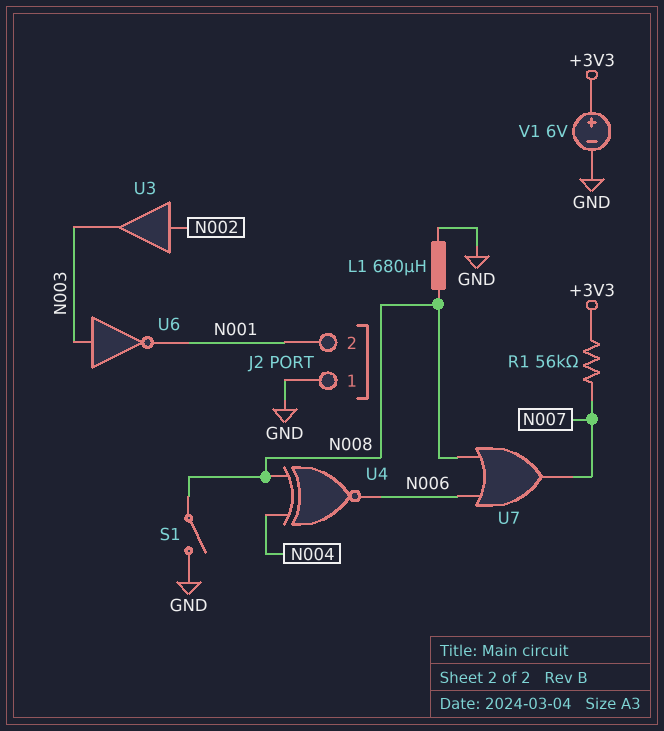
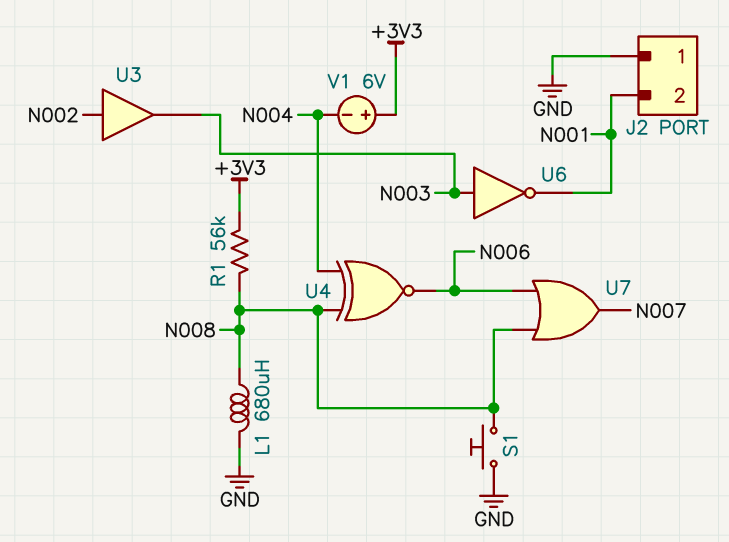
R1: 56k (+3V3, N007) -> 56k (+3V3, N008)
S1: switch (GND, N008) -> button (GND, N008)
V1: 6V (plus +3V3, minus GND) -> 6V (plus +3V3, minus N004)

